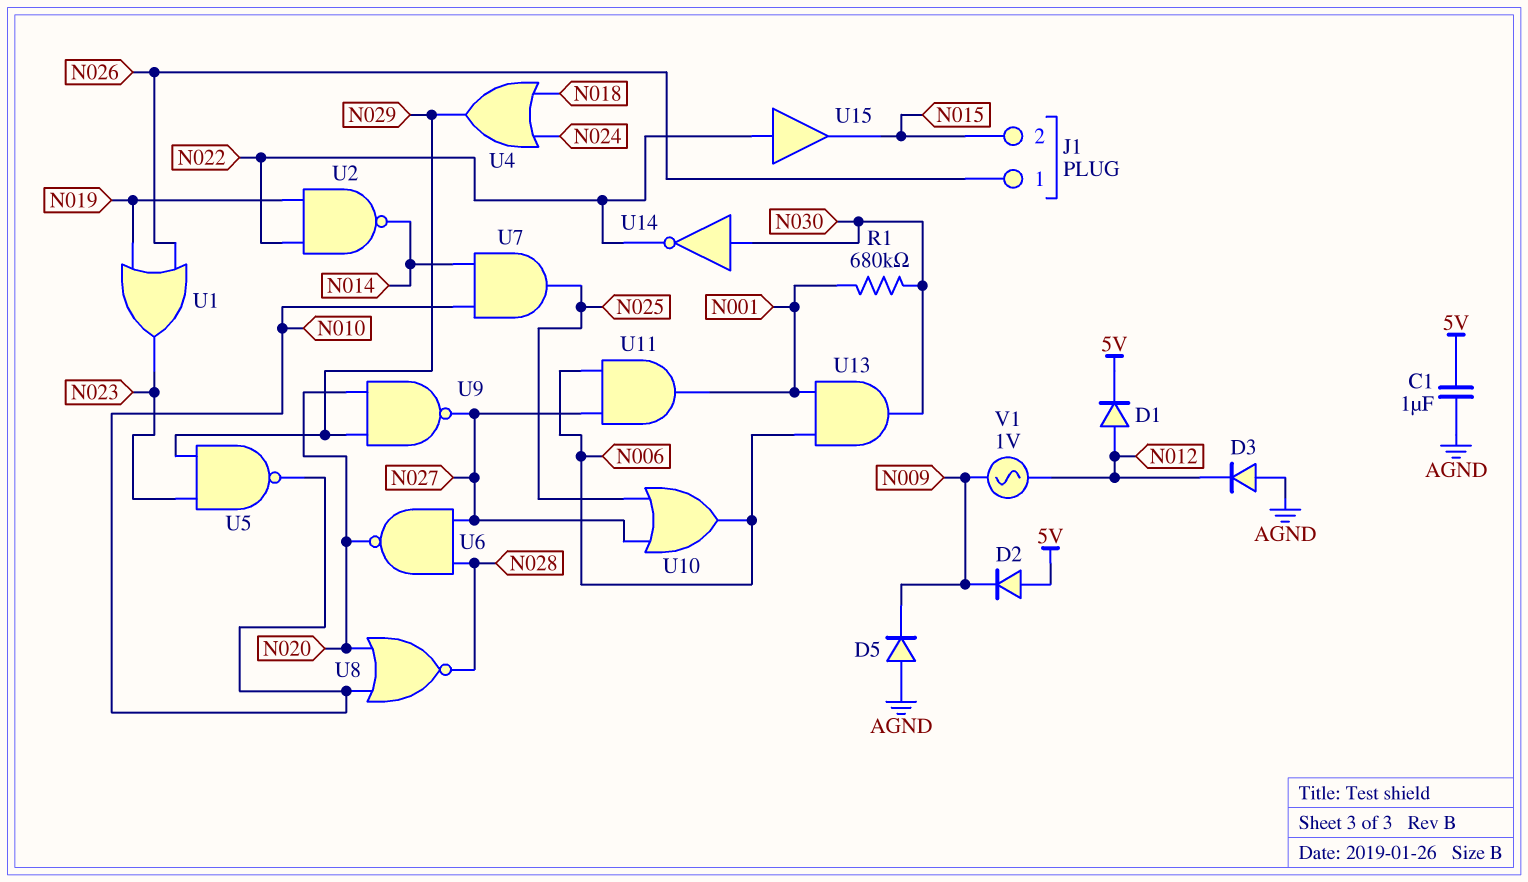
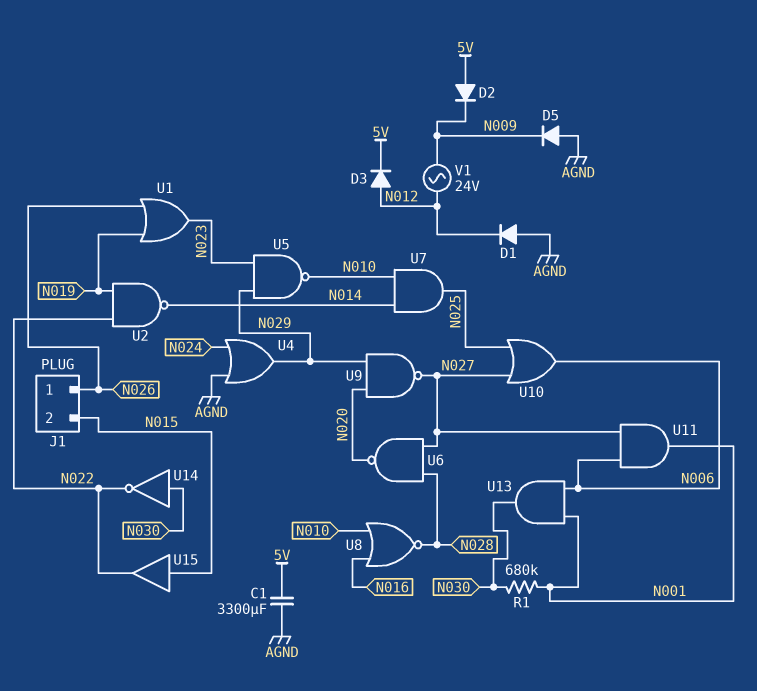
C1: 1uF (5V, AGND) -> 3300uF (5V, AGND)
D1: diode (A N012, K 5V) -> diode (A AGND, K N012)
D3: diode (A AGND, K N012) -> diode (A N012, K 5V)
U4: OR (in N018, in N024, out N029) -> OR (in AGND, in N024, out N029)
U8: NOR (in N010, in N020, out N028) -> NOR (in N010, in N016, out N028)
U15: buffer (in N022, out N015) -> buffer (in N015, out N022)
V1: AC 1V (N009, N012) -> AC 24V (N009, N012)

